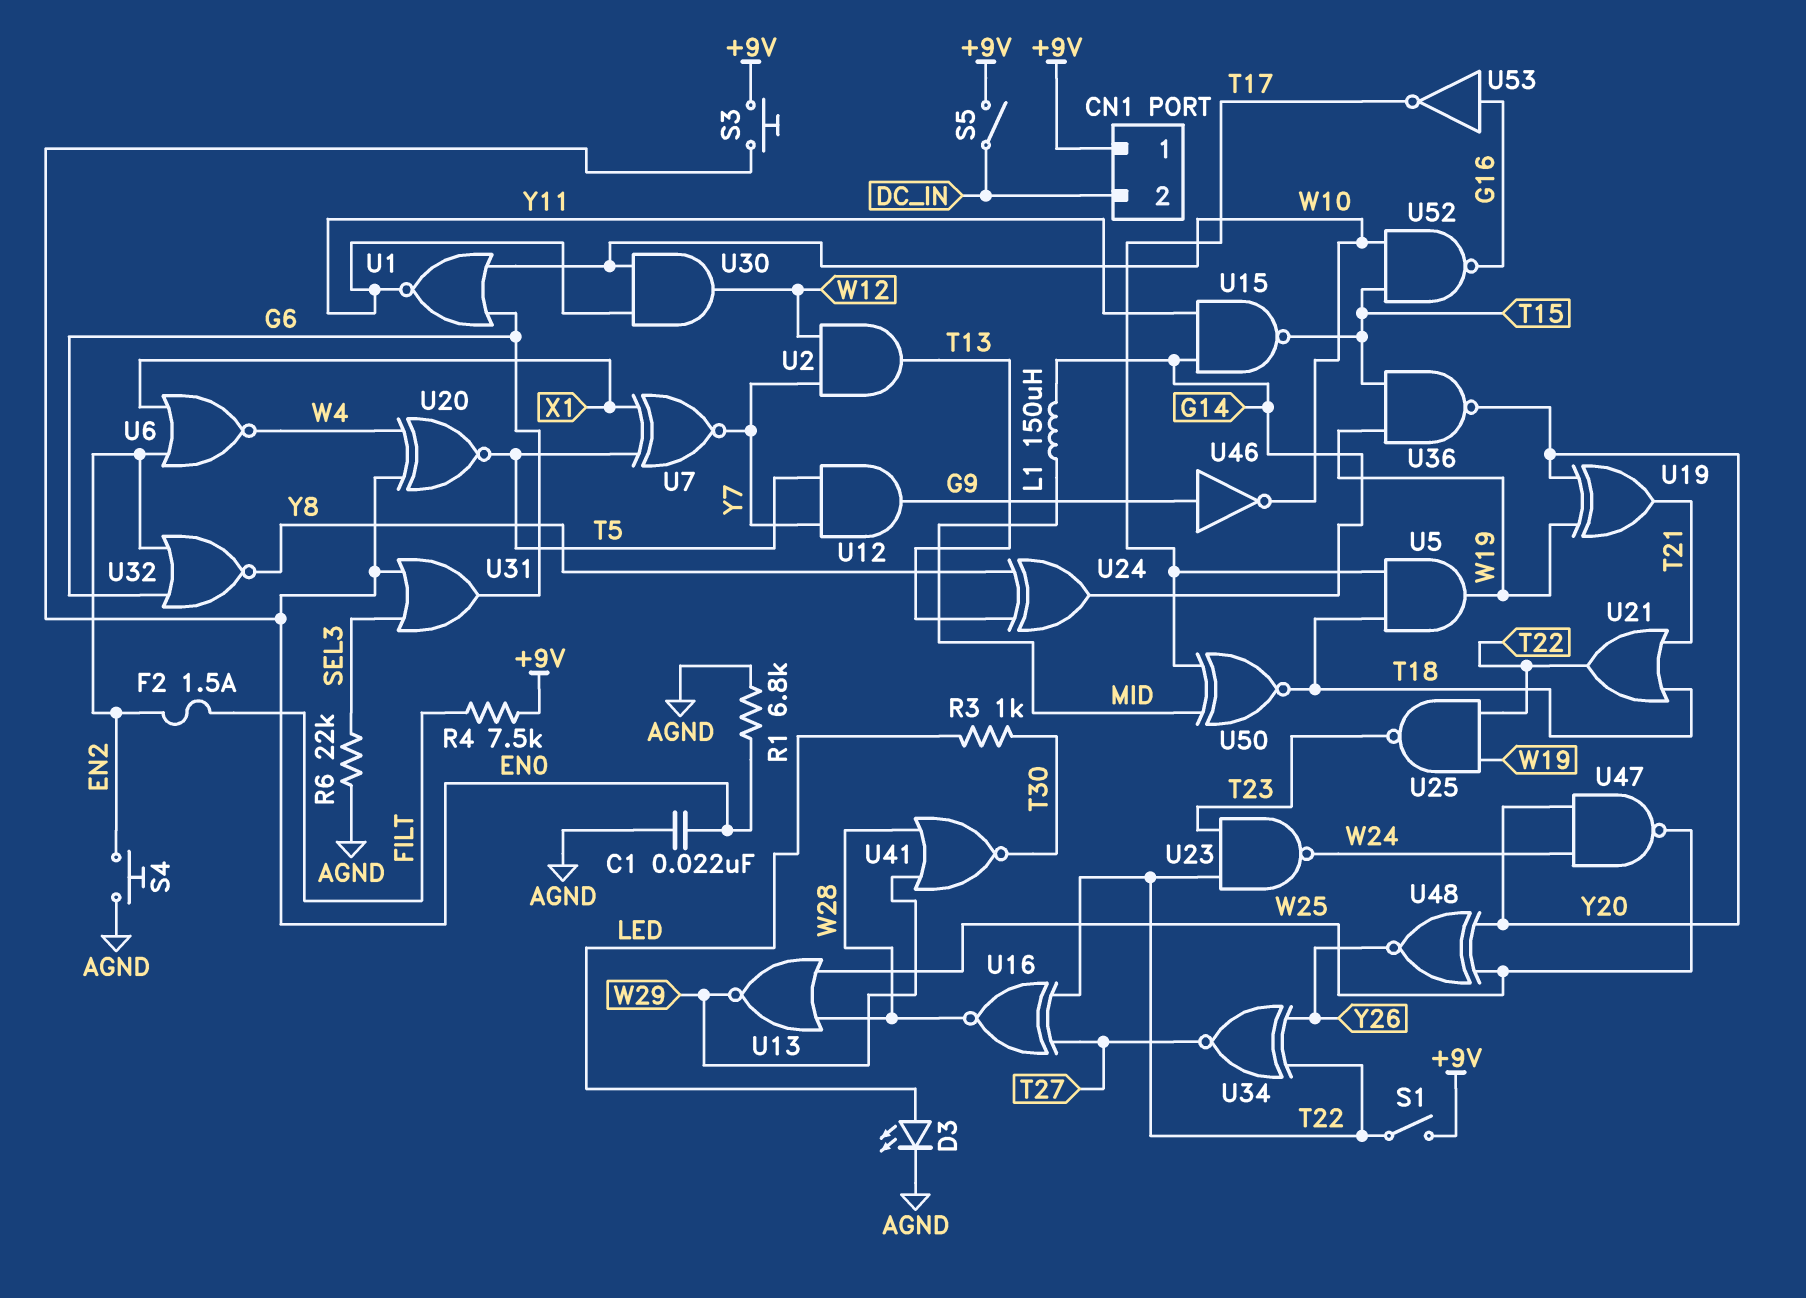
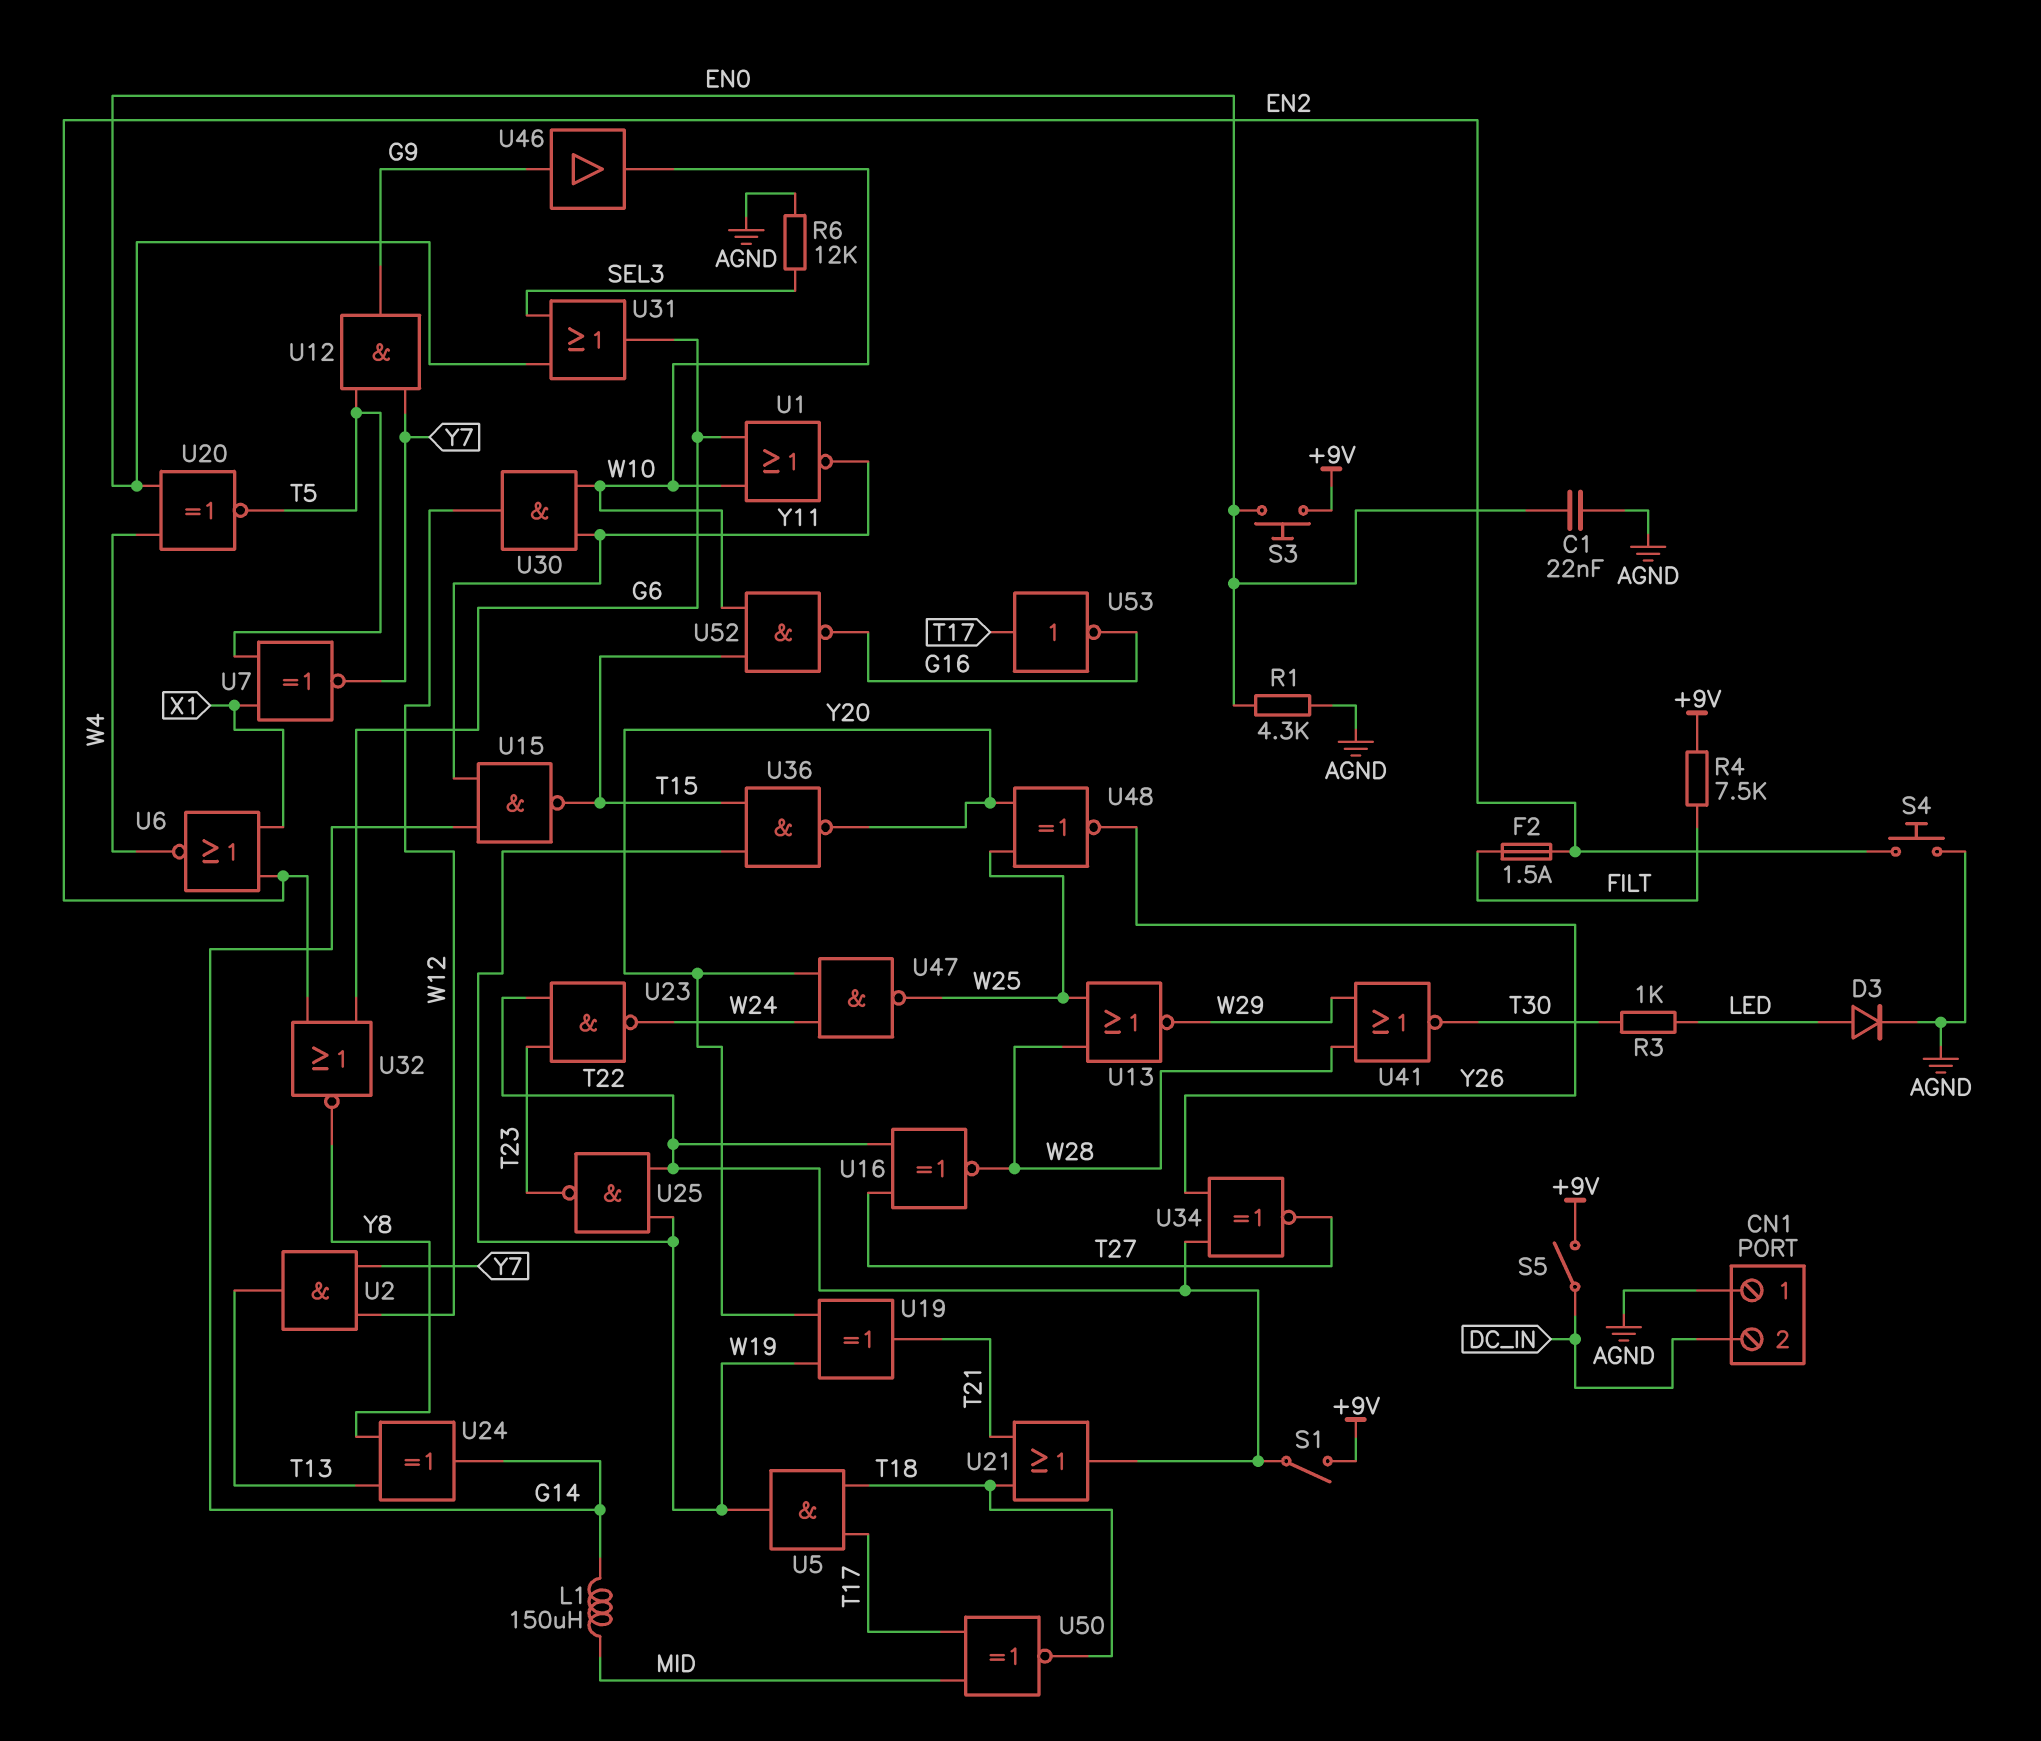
CN1 pin 1: +9V -> AGND
D3: LED (A LED, K AGND) -> diode (A LED, K AGND)
R1: 6.8k (AGND, EN0) -> 4.3k (AGND, EN0)
R6: 22k (AGND, SEL3) -> 12k (AGND, SEL3)
U46: NOT (in G9, out W10) -> buffer (in G9, out W10)
U53: NOT (in G16, out T17) -> NOT (in T17, out G16)

